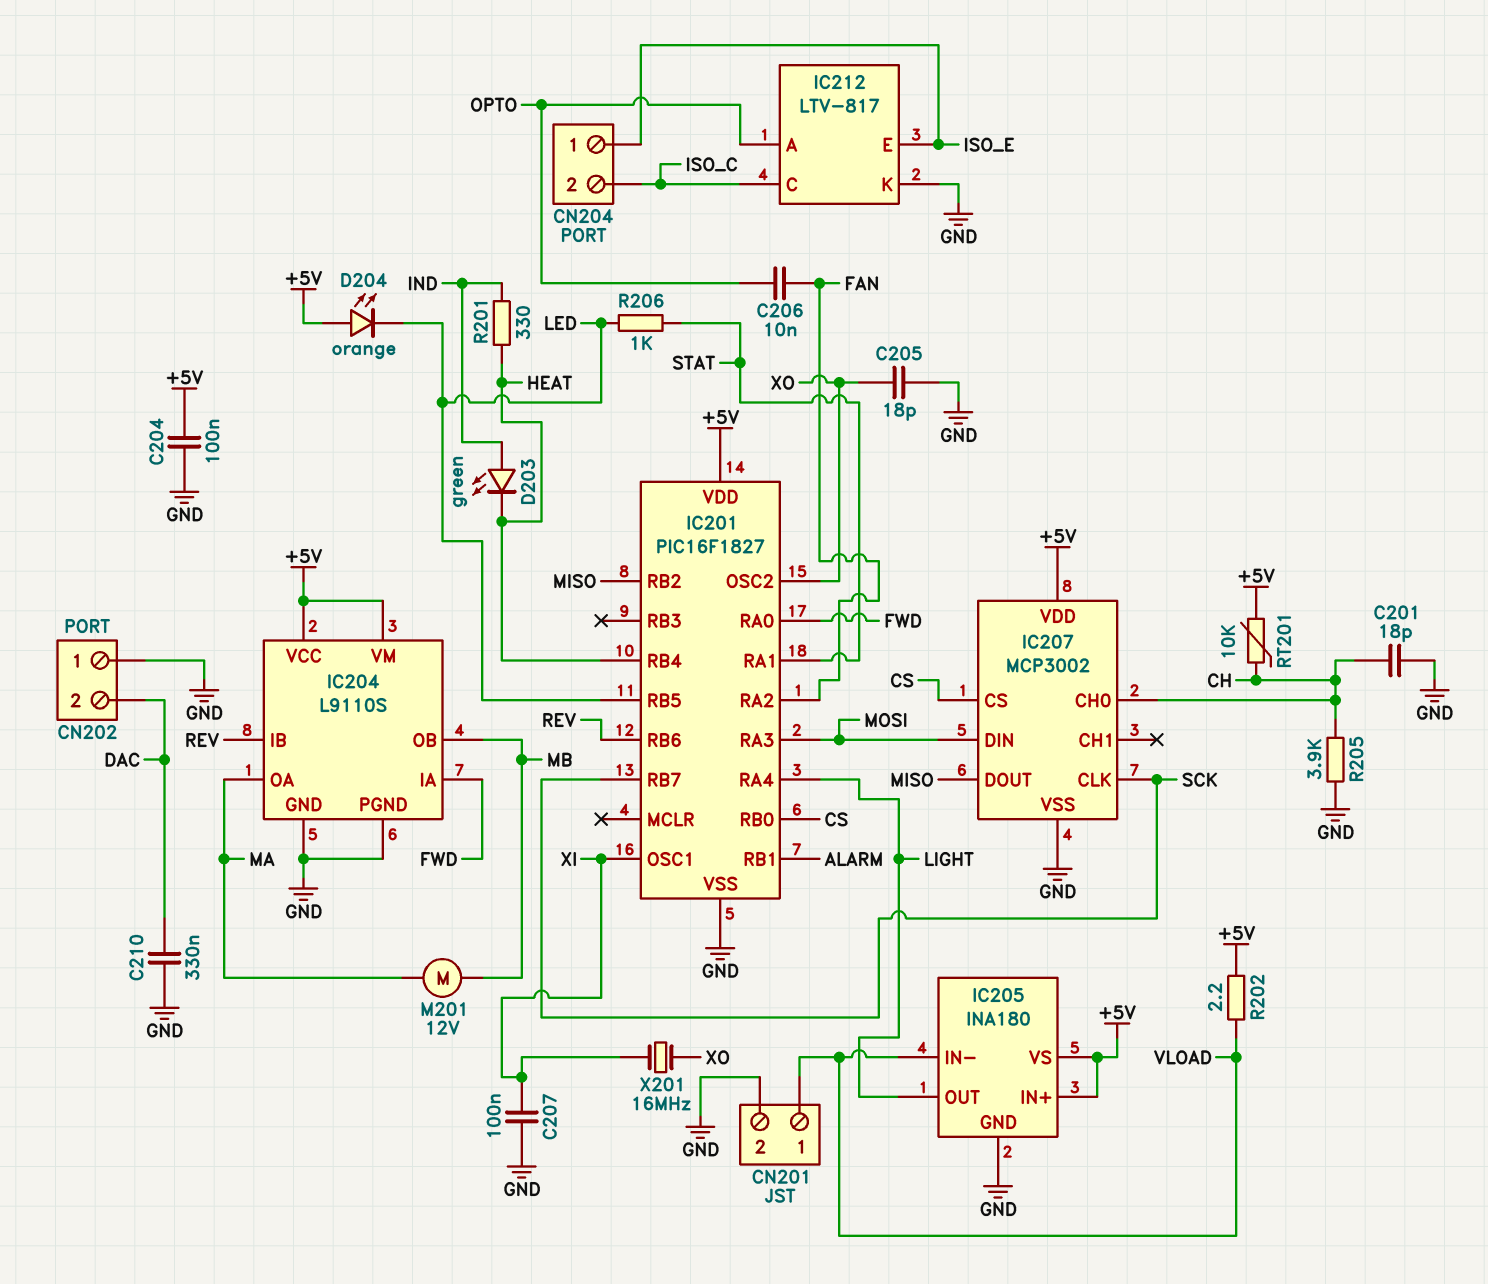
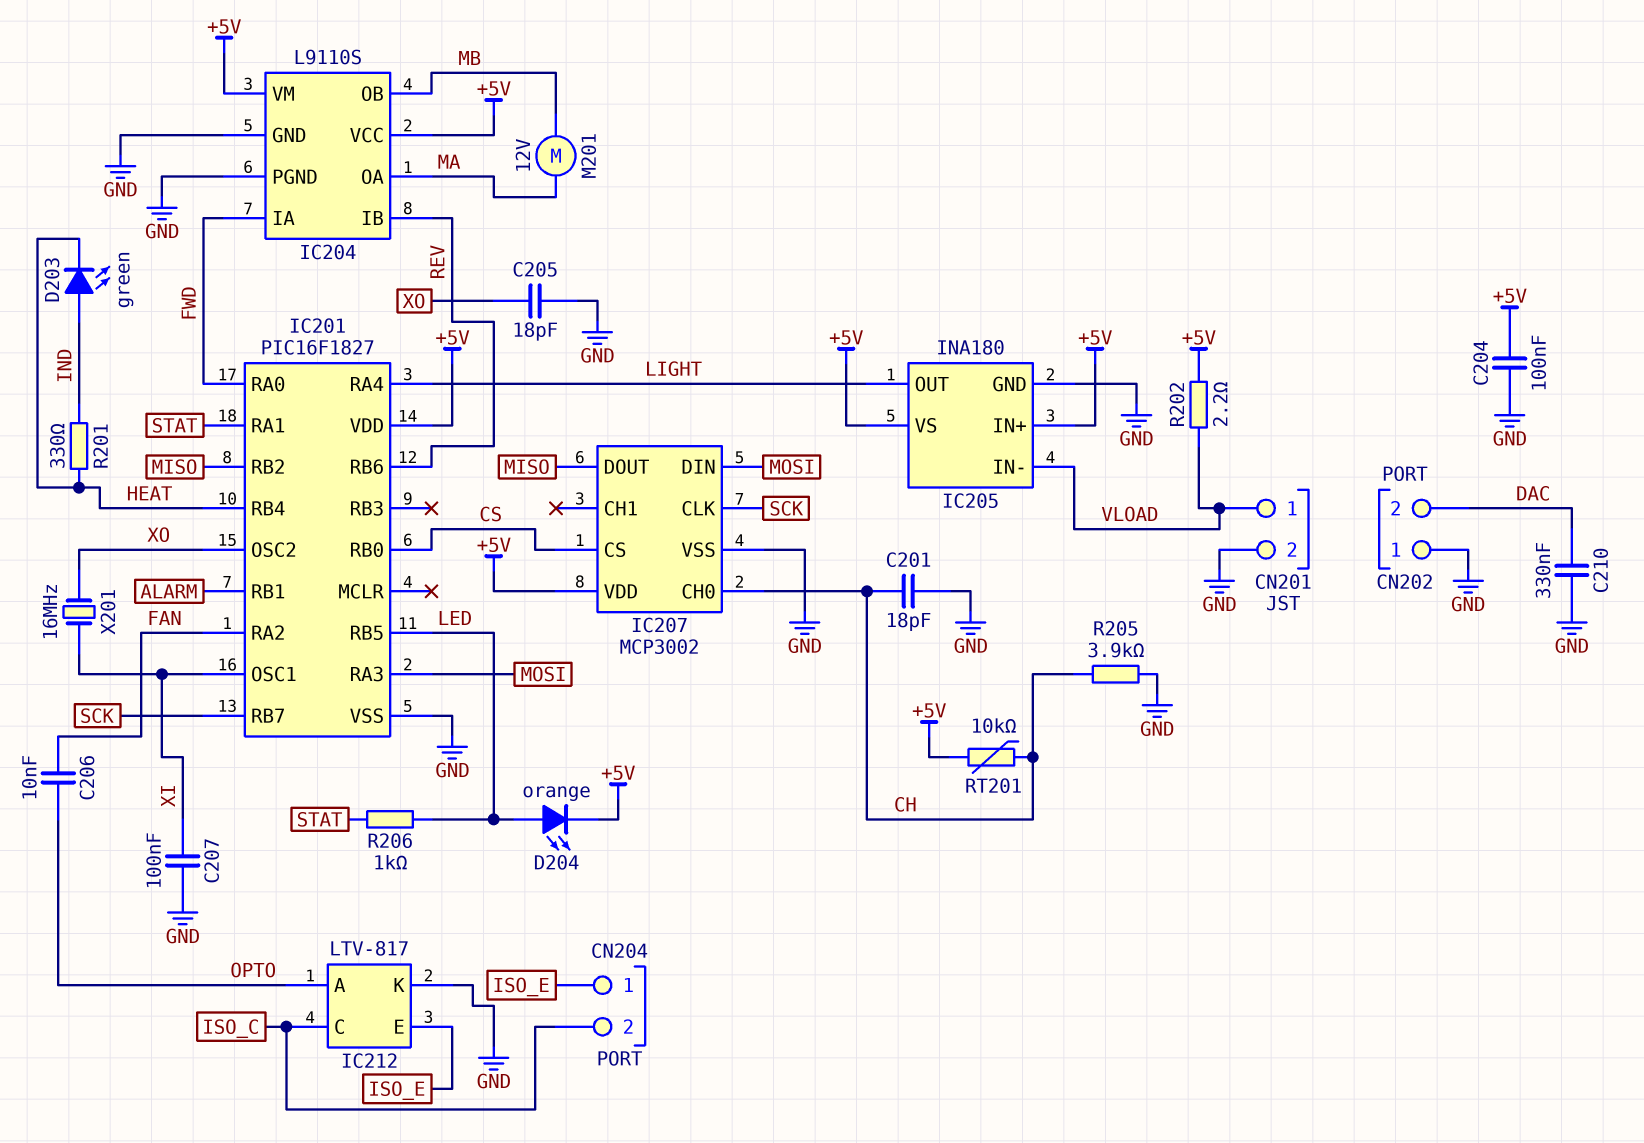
D204: LED orange (A +5V, K LED) -> LED orange (A LED, K +5V)

